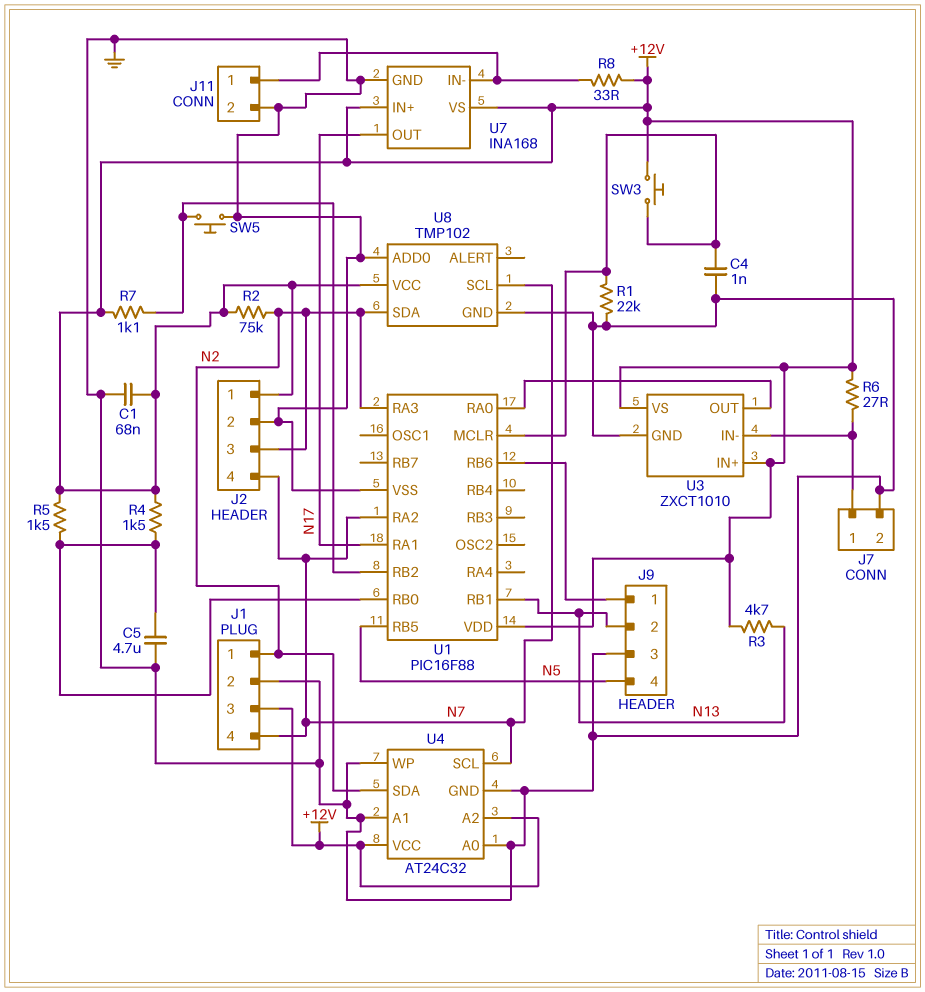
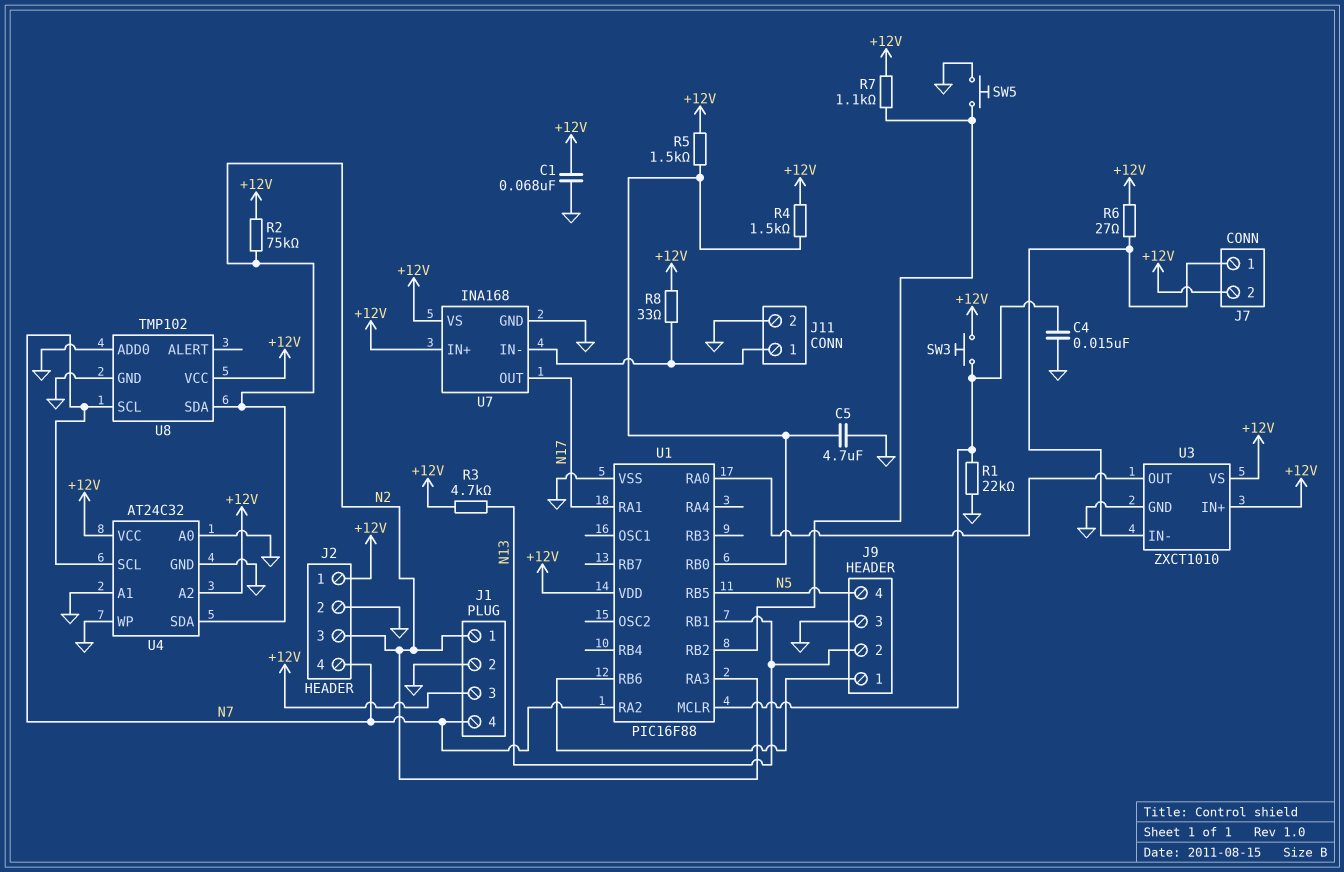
C4: 1nF (GND, U1/MCLR) -> 15nF (GND, U1/MCLR)
J7 pin 2: GND -> +12V

